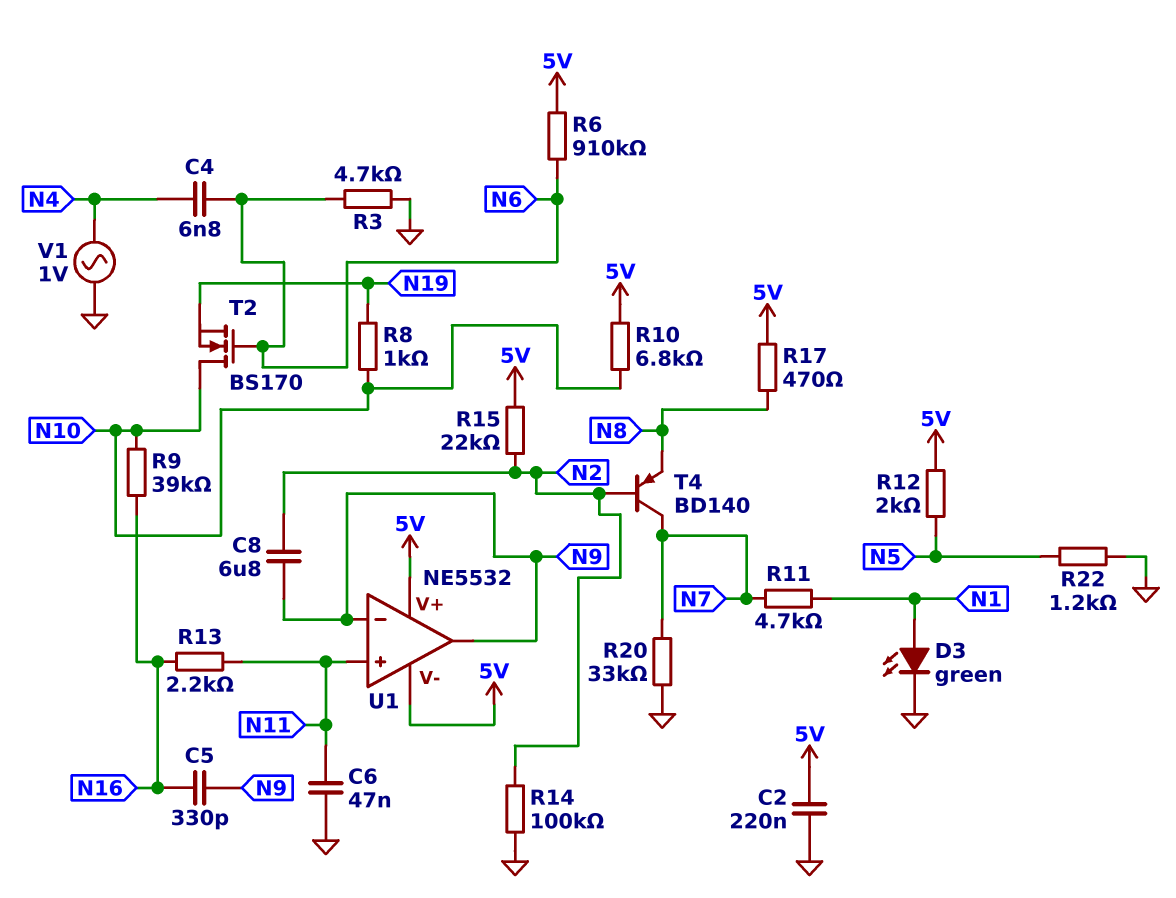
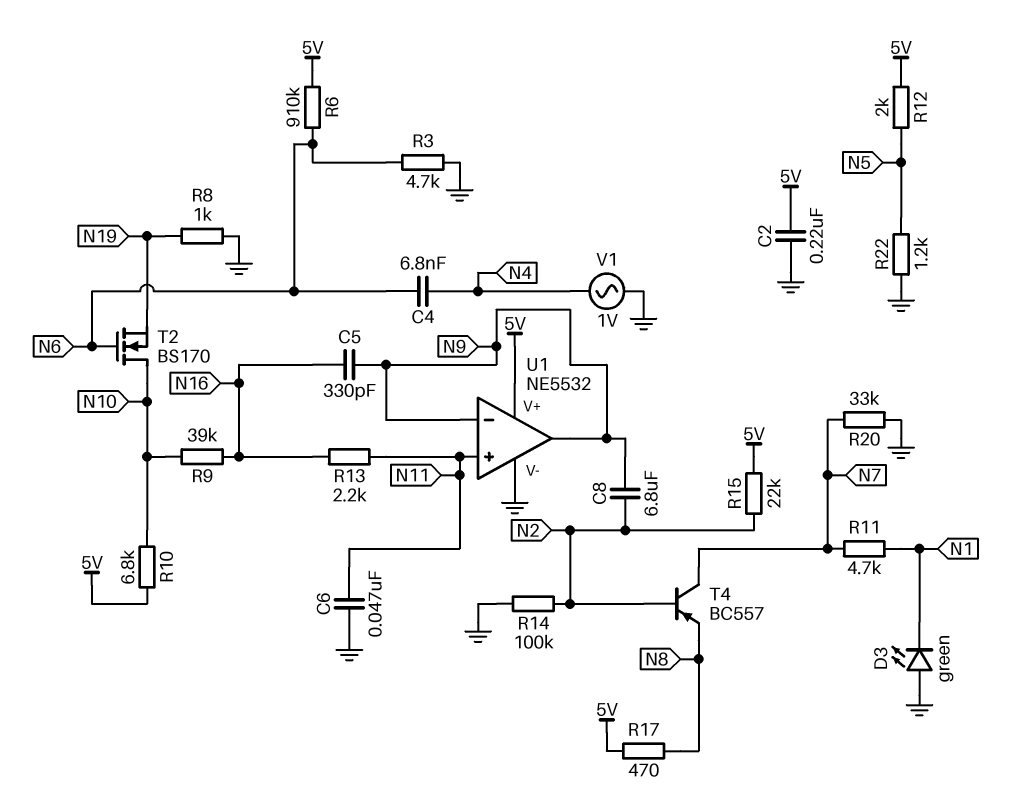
D3: LED green (A N1, K GND) -> LED green (A GND, K N1)
R8: 1k (N10, N19) -> 1k (GND, N19)
T4: PNP BD140 (B N2, C N7, E N8) -> PNP BC557 (B N2, C N7, E N8)
U1 pin V-: 5V -> GND

